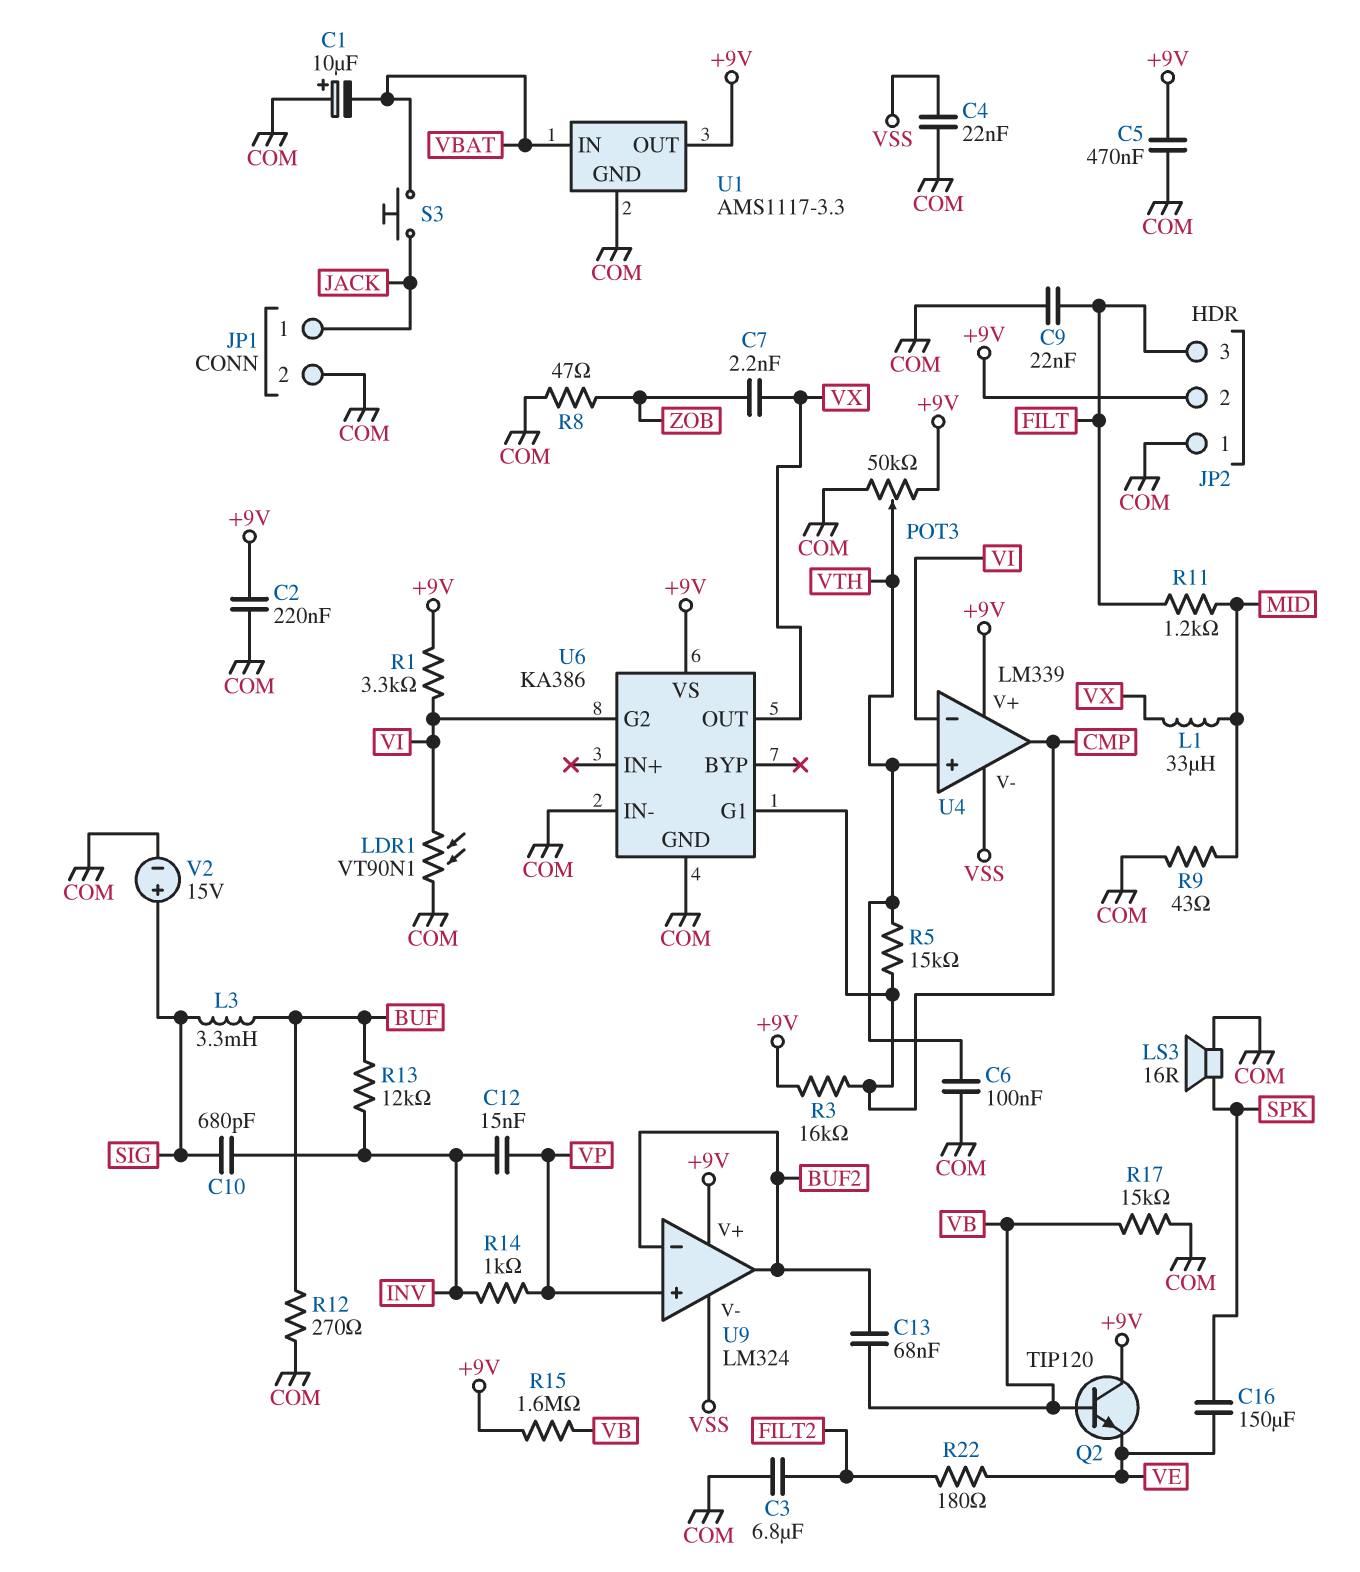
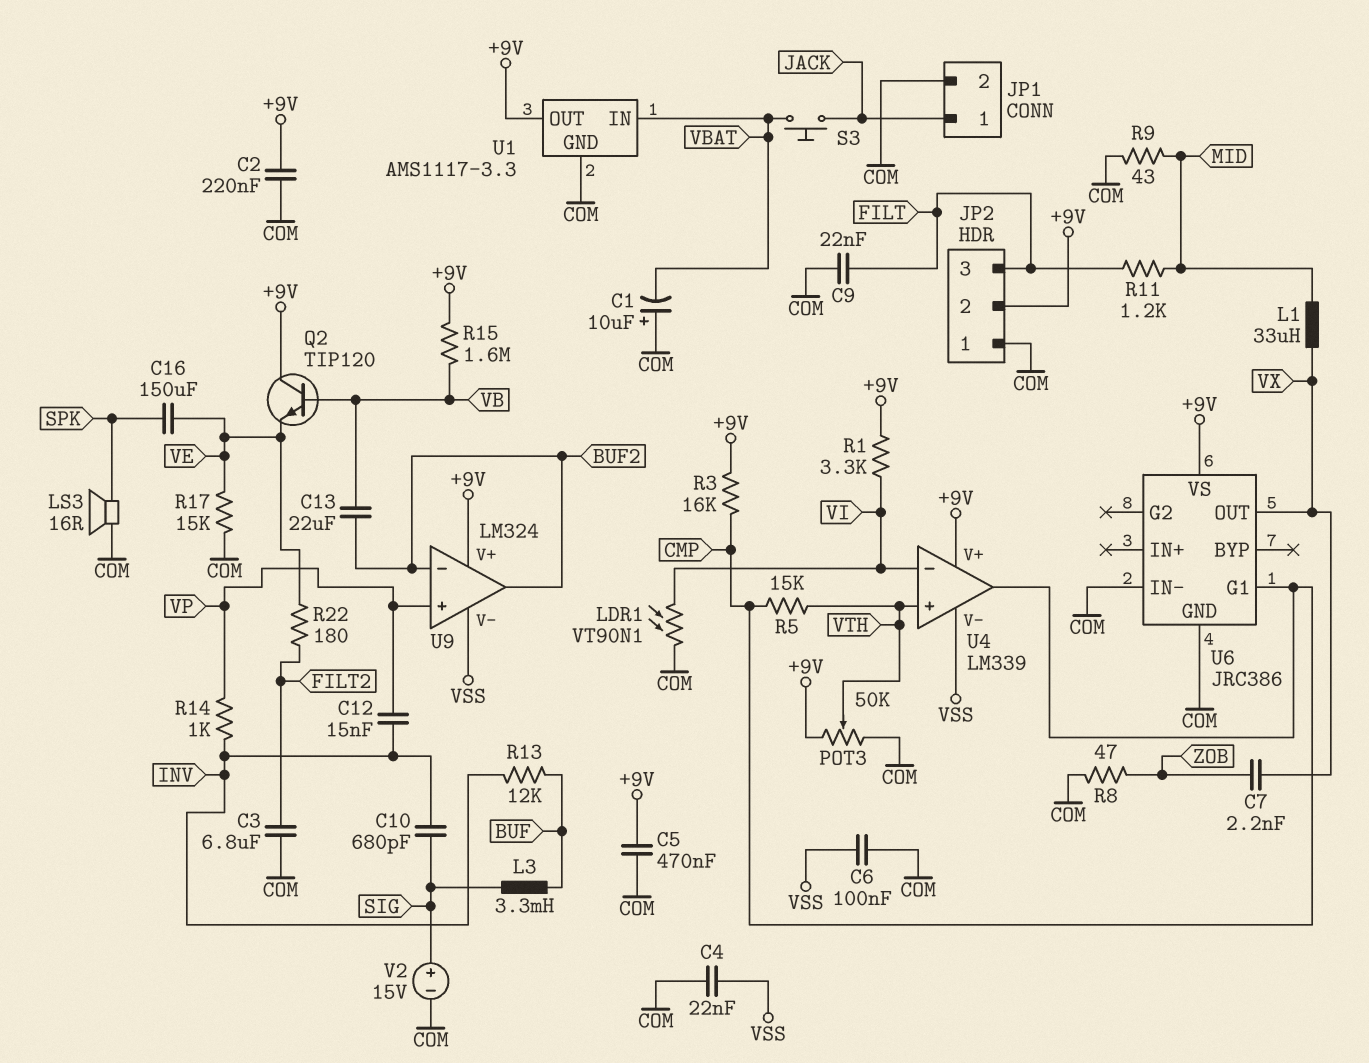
C6: 100nF (COM, VTH) -> 100nF (COM, VSS)
C13: 68nF (BUF2, VB) -> 22uF (BUF2, VB)
R12: 270 (BUF, COM) -> none
R17: 15k (COM, VB) -> 15k (COM, VE)
U6: KA386 -> JRC386
U6 pin G2: VI -> none

